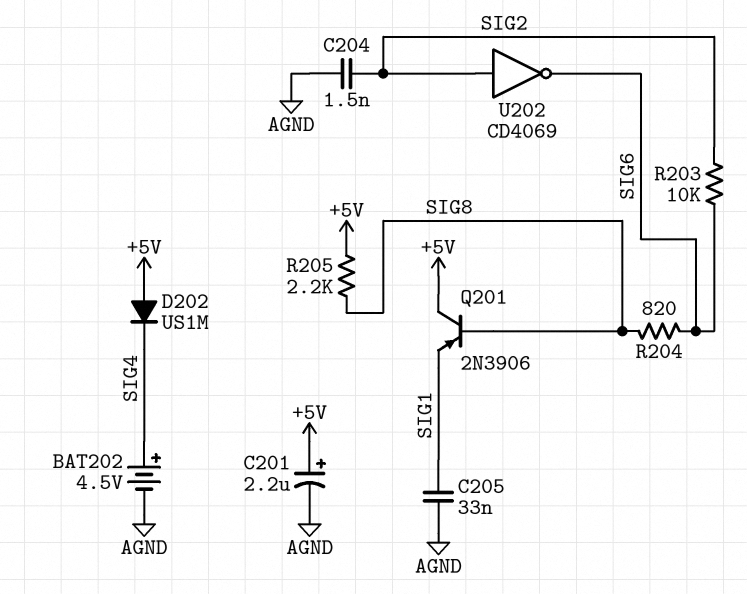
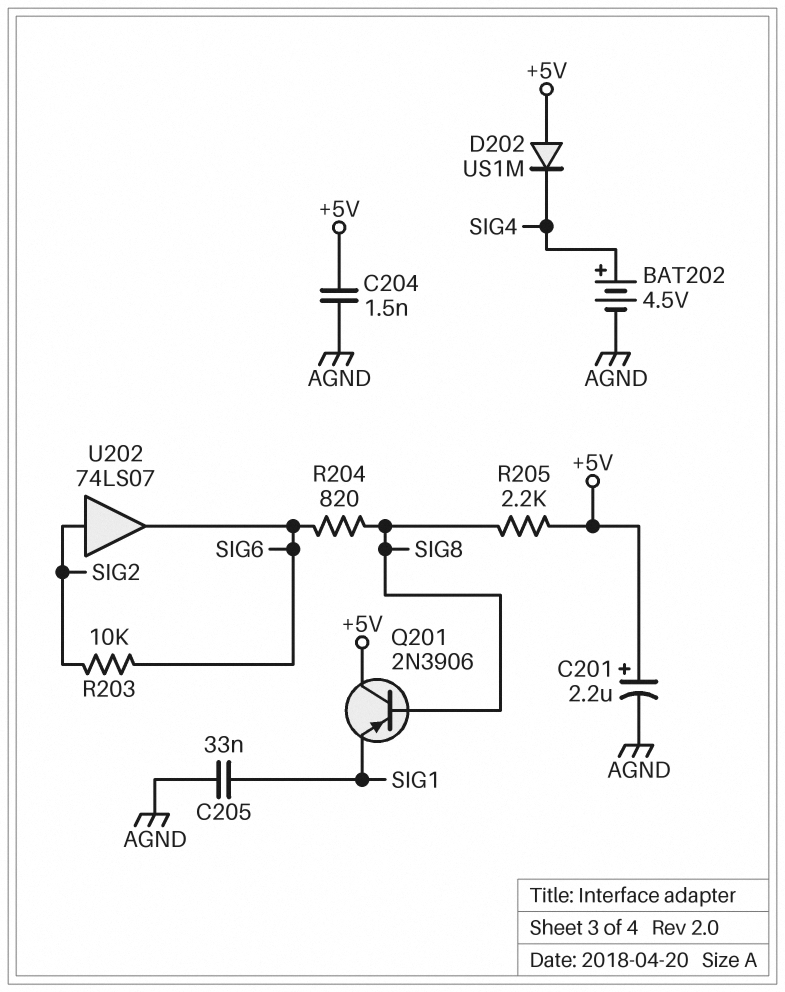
C204: 1.5nF (AGND, SIG2) -> 1.5nF (+5V, AGND)
U202: NOT CD4069 (in SIG2, out SIG6) -> buffer 74LS07 (in SIG2, out SIG6)

